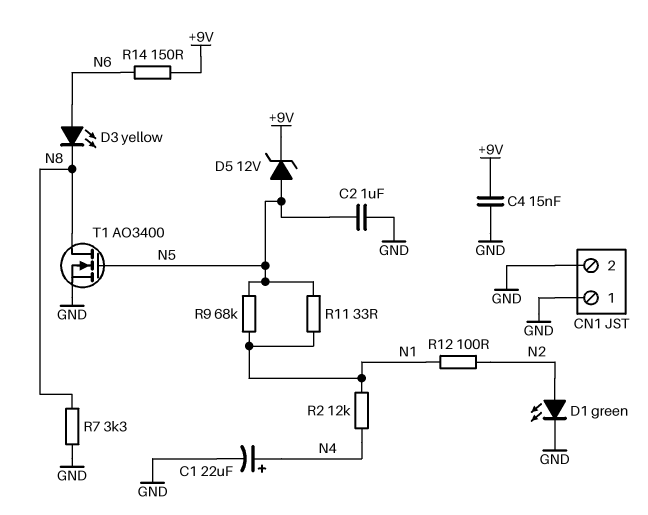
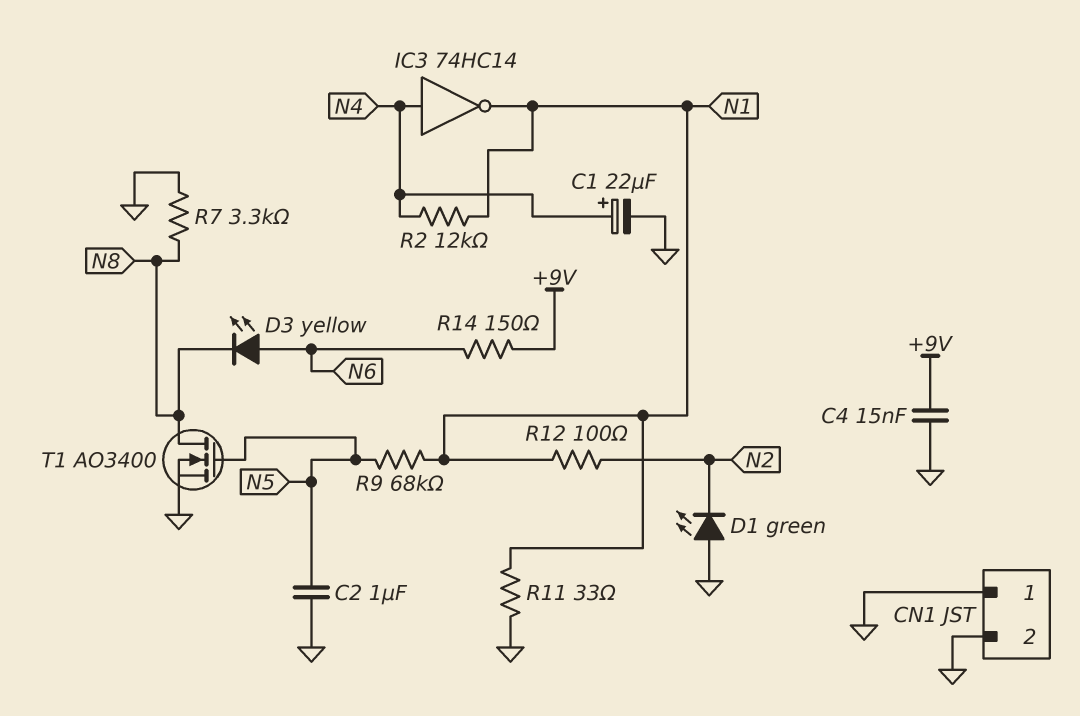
D1: LED green (A N2, K GND) -> LED green (A GND, K N2)
D5: zener 12V (A N5, K +9V) -> none
IC3: none -> NOT 74HC14 (in N4, out N1)
R11: 33 (N1, N5) -> 33 (GND, N1)

